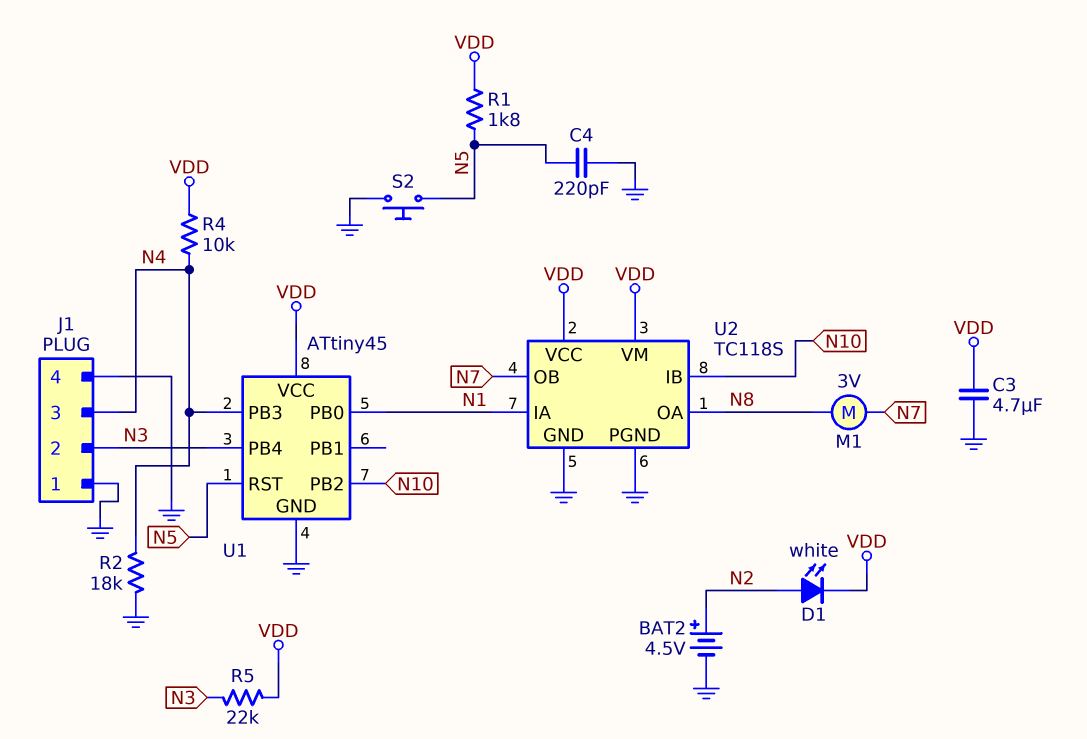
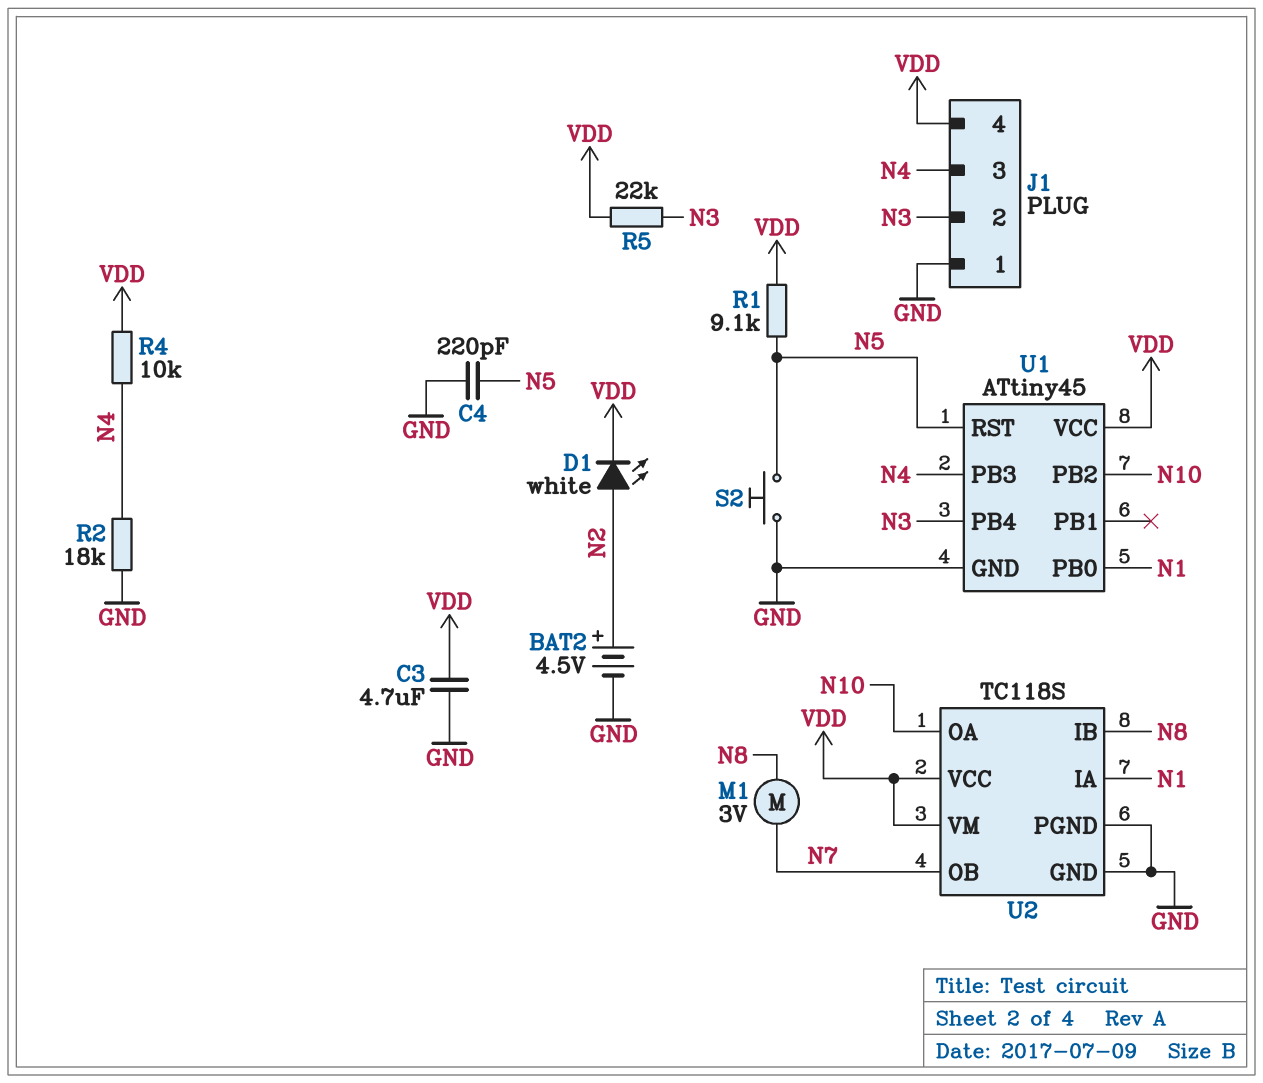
J1 pin 4: GND -> VDD
R1: 1.8k (N5, VDD) -> 9.1k (N5, VDD)
U2 pin IB: N10 -> N8
U2 pin OA: N8 -> N10

